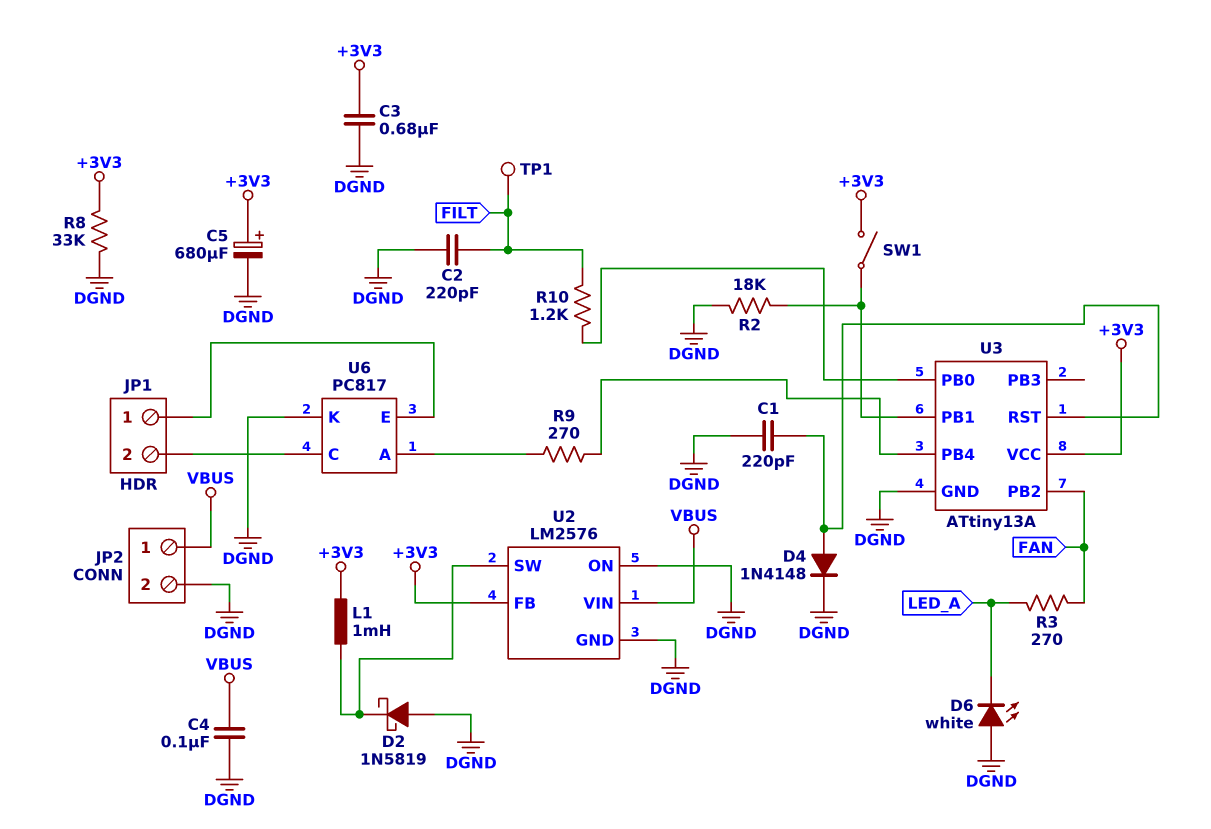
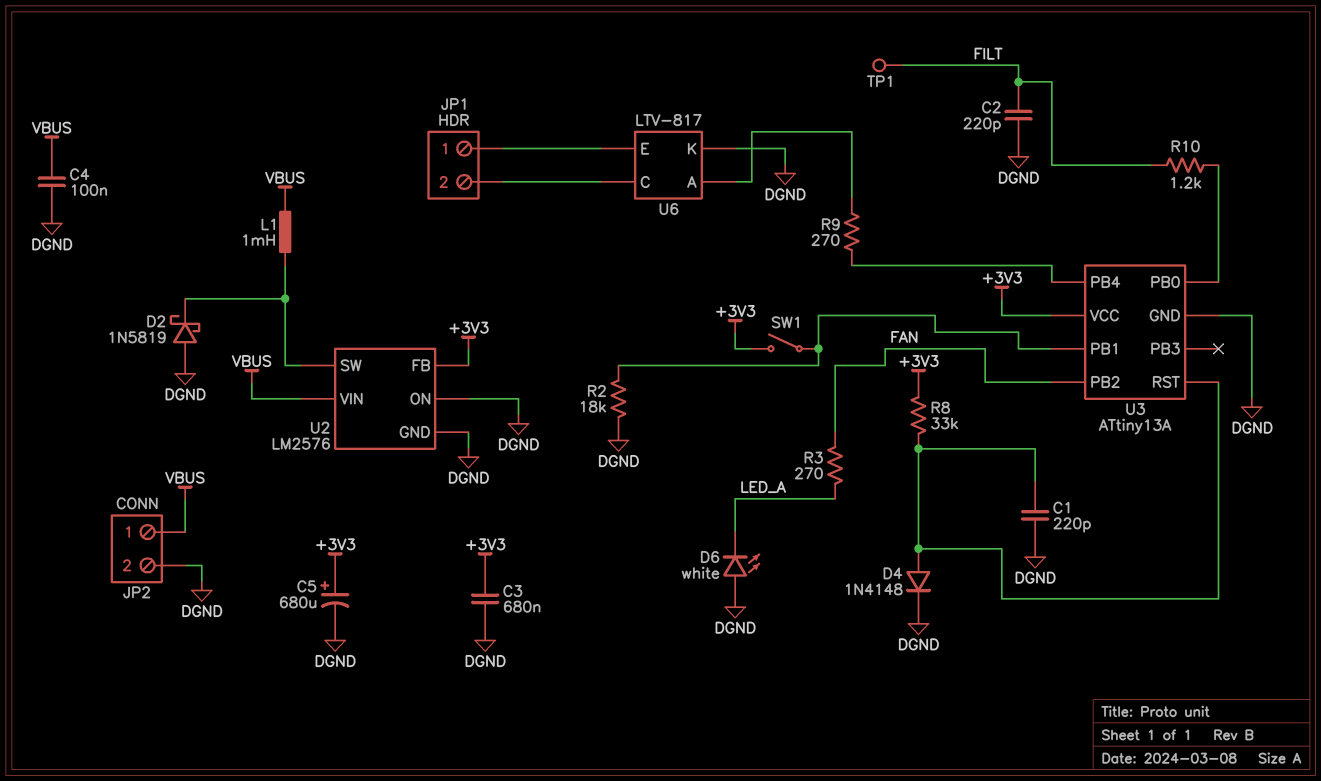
L1: 1mH (+3V3, U2/SW) -> 1mH (U2/SW, VBUS)
R8: 33k (+3V3, DGND) -> 33k (+3V3, U3/RST)
U6: PC817 -> LTV-817

